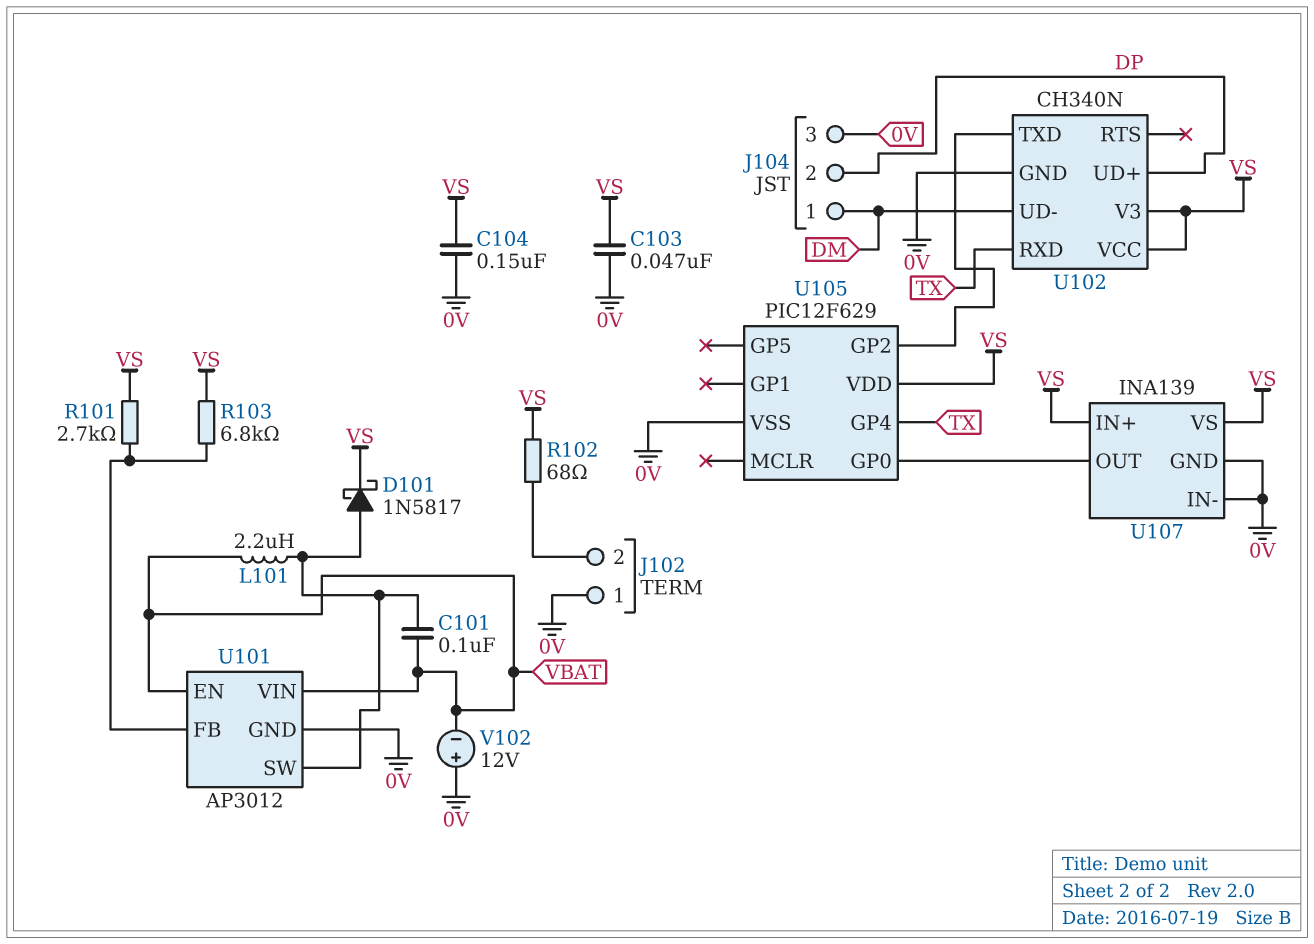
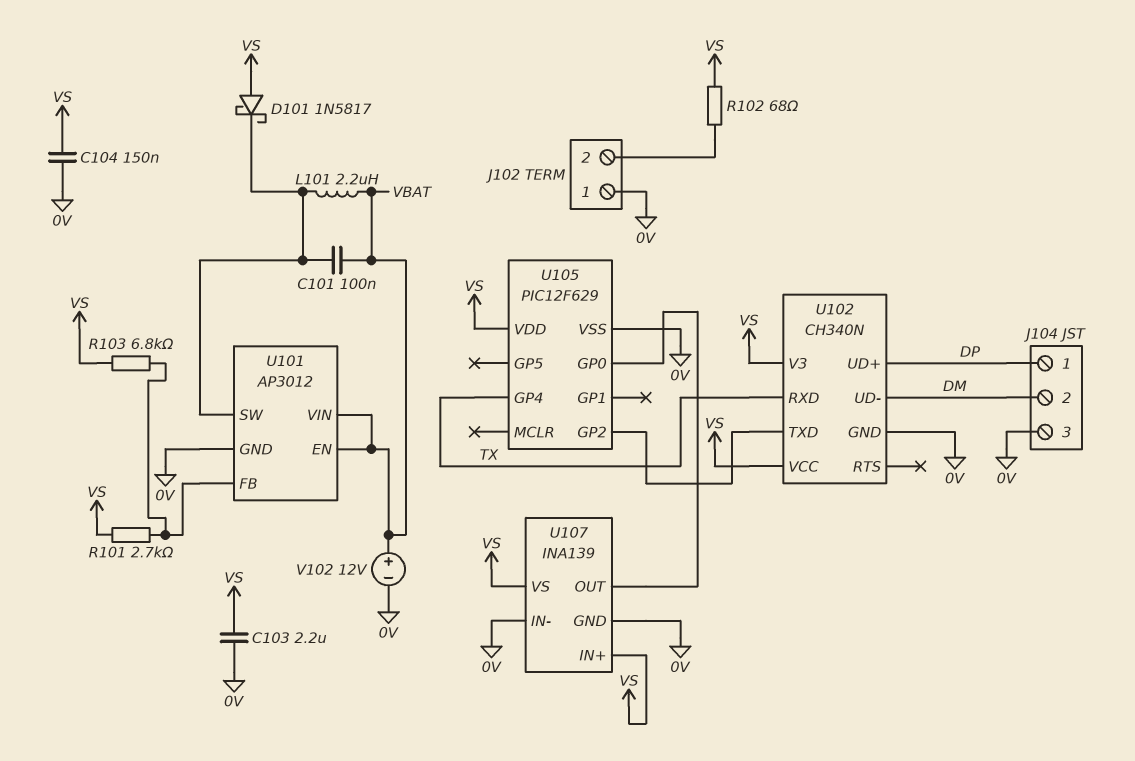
C103: 47nF (0V, VS) -> 2.2uF (0V, VS)
D101: schottky 1N5817 (A U101/SW, K VS) -> schottky 1N5817 (A VS, K U101/SW)
J104 pin 1: DM -> DP
J104 pin 2: DP -> DM
V102: 12V (plus 0V, minus VBAT) -> 12V (plus VBAT, minus 0V)

